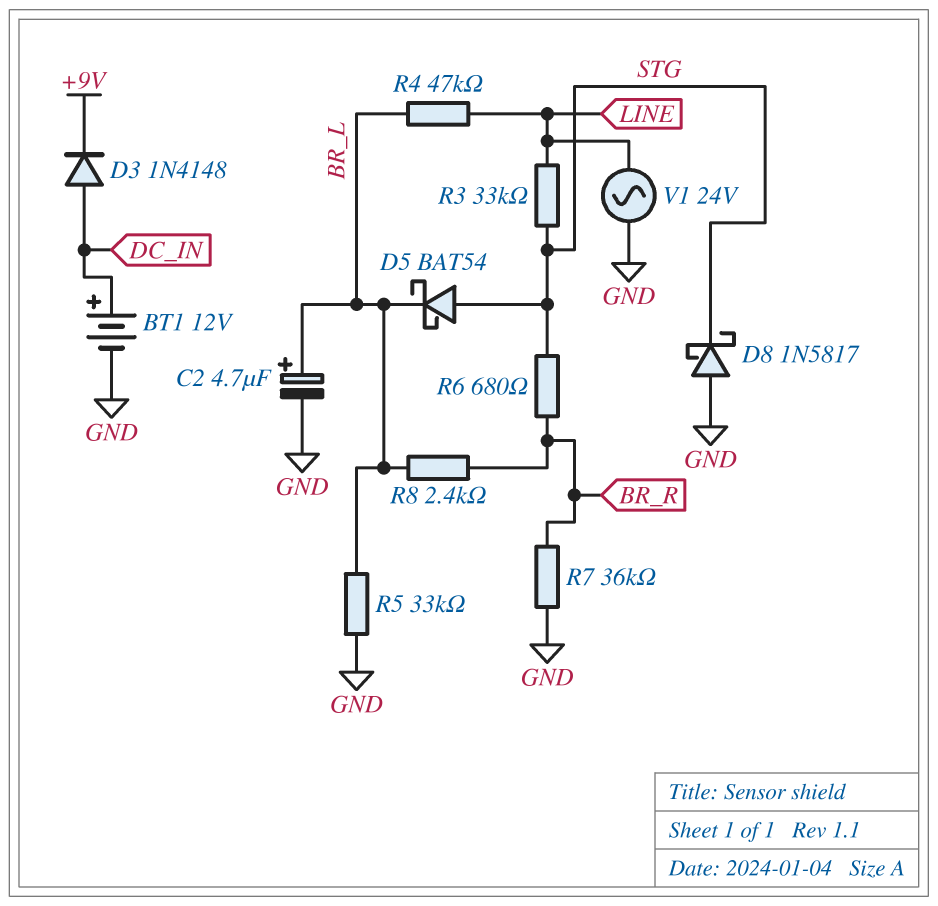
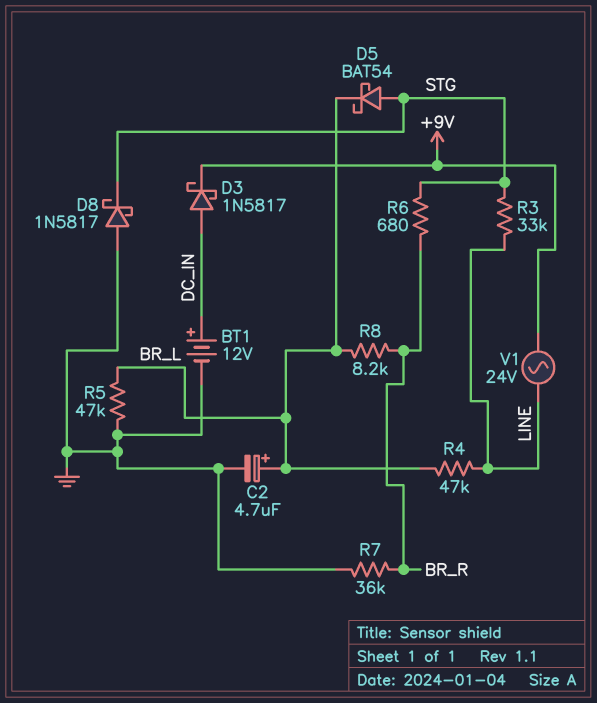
D3: diode 1N4148 (A DC_IN, K +9V) -> schottky 1N5817 (A DC_IN, K +9V)
R5: 33k (BR_L, GND) -> 47k (BR_L, GND)
R8: 2.4k (BR_L, BR_R) -> 8.2k (BR_L, BR_R)
V1: AC 24V (GND, LINE) -> AC 24V (+9V, LINE)

